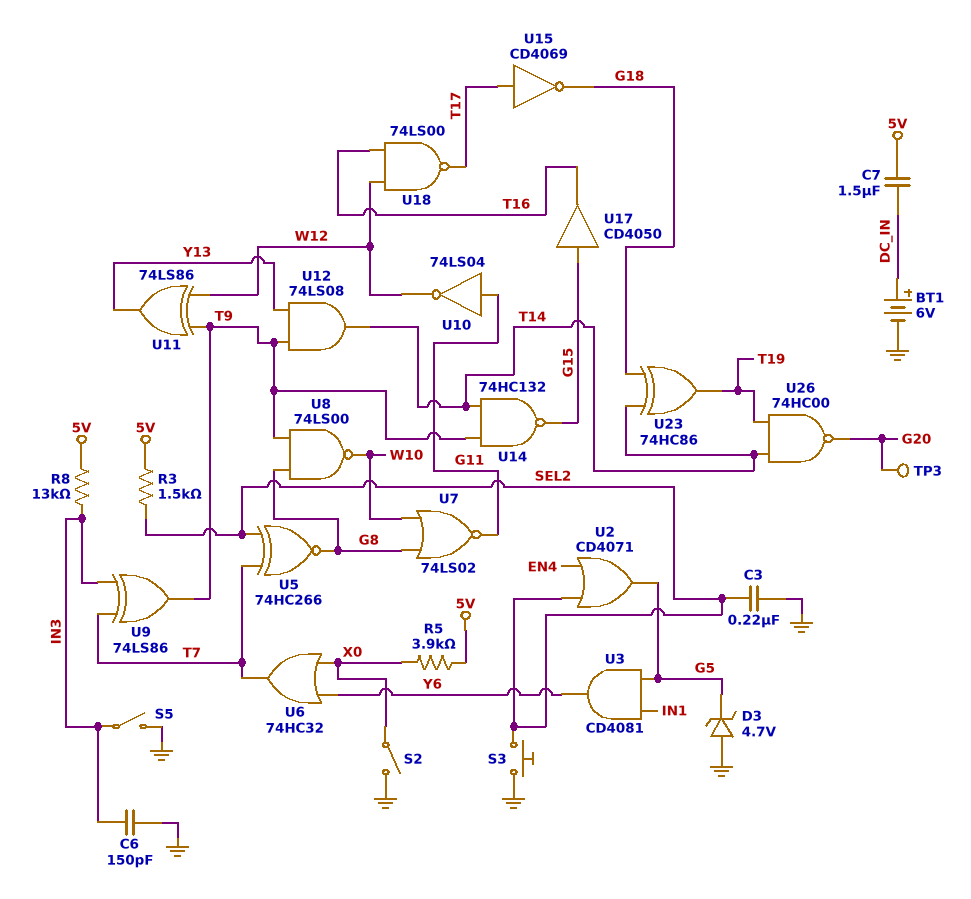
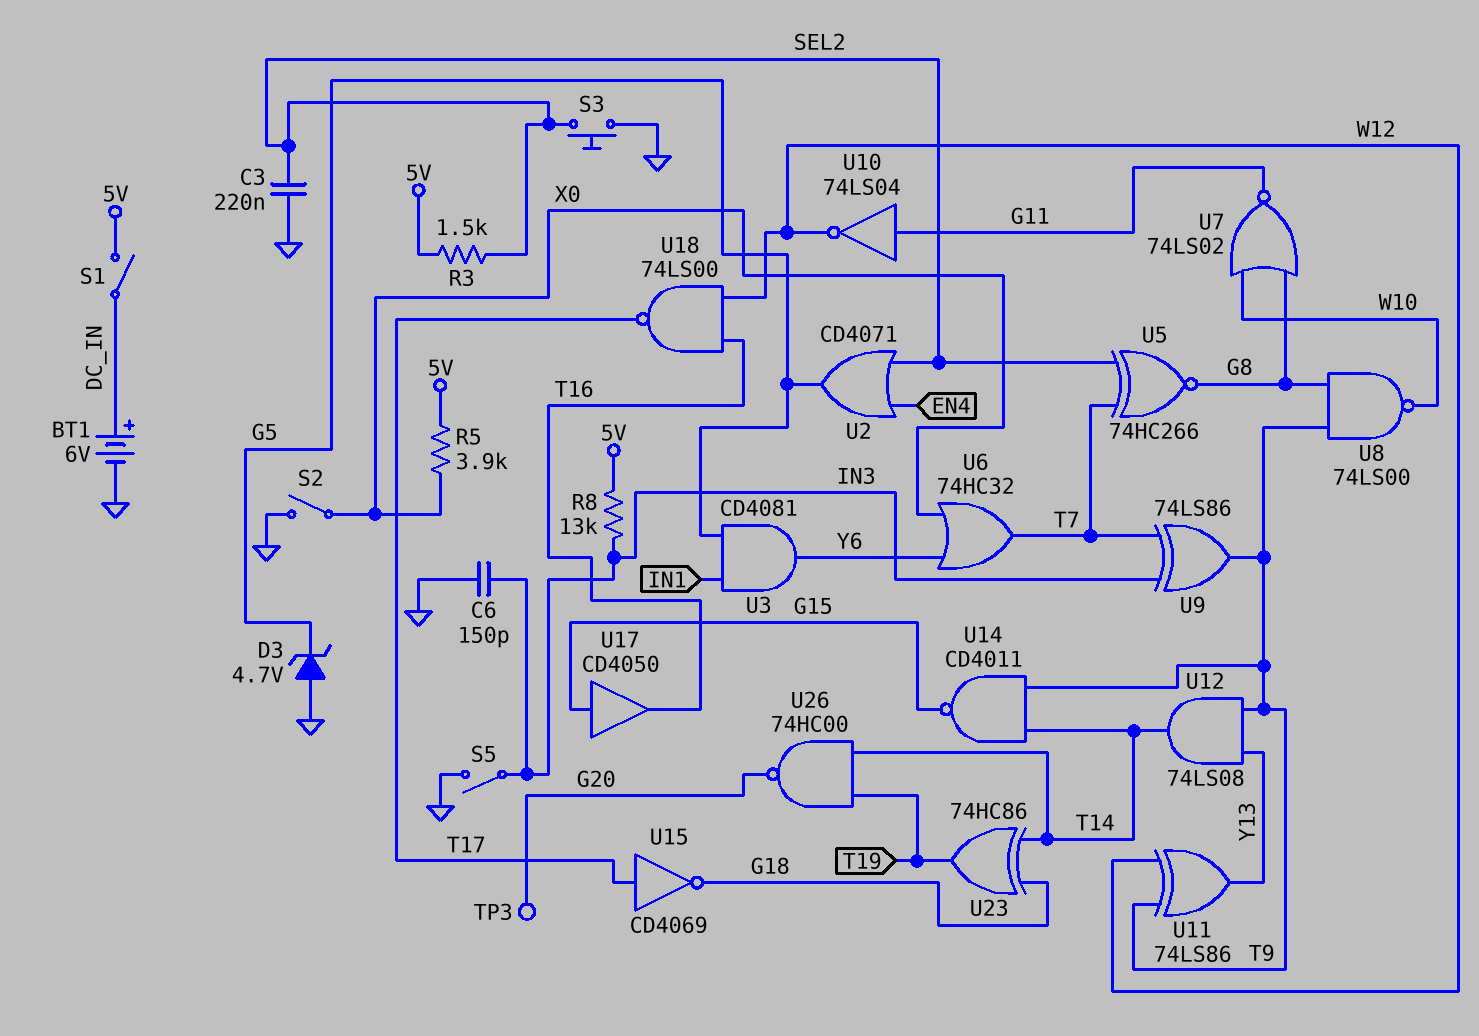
C7: 1.5uF (5V, DC_IN) -> none
S1: none -> switch (5V, DC_IN)
U14: NAND 74HC132 (in T9, in T14, out G15) -> NAND CD4011 (in T9, in T14, out G15)

